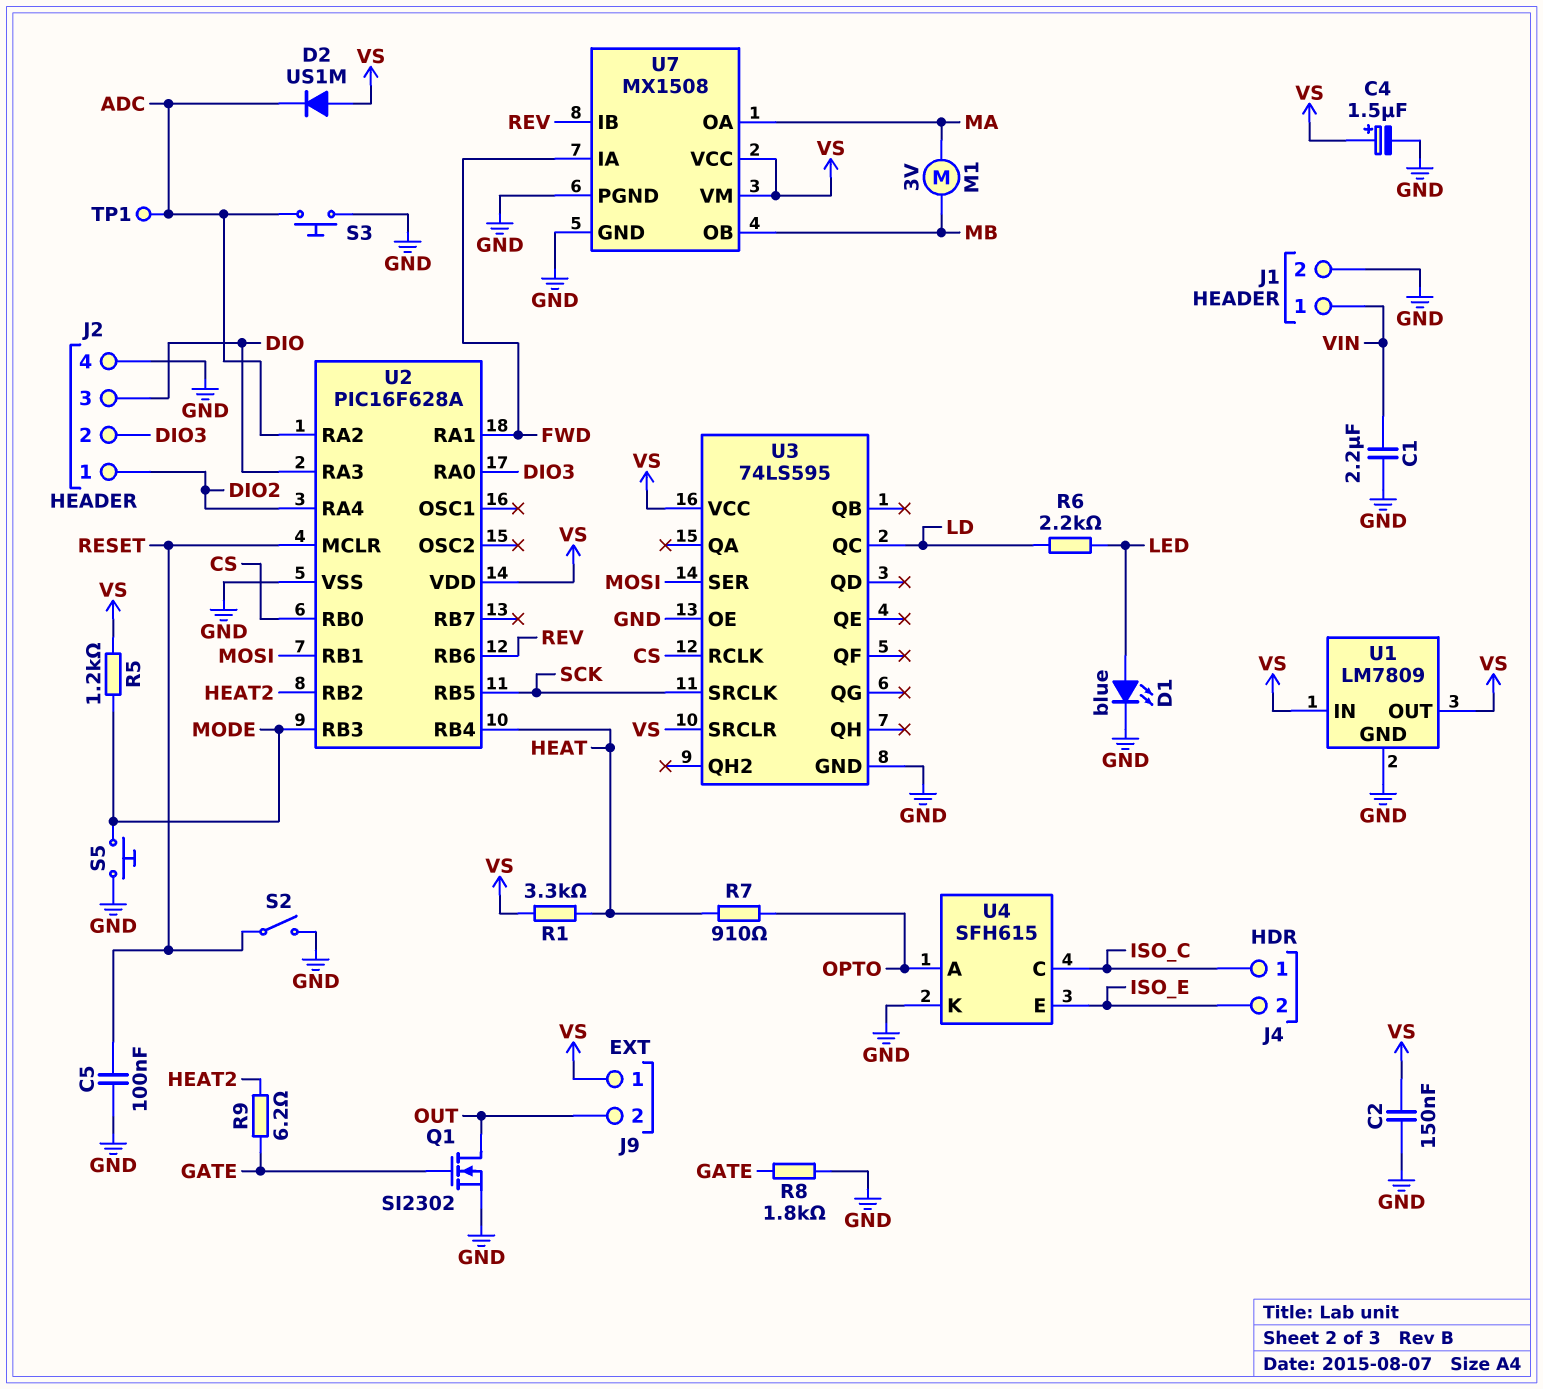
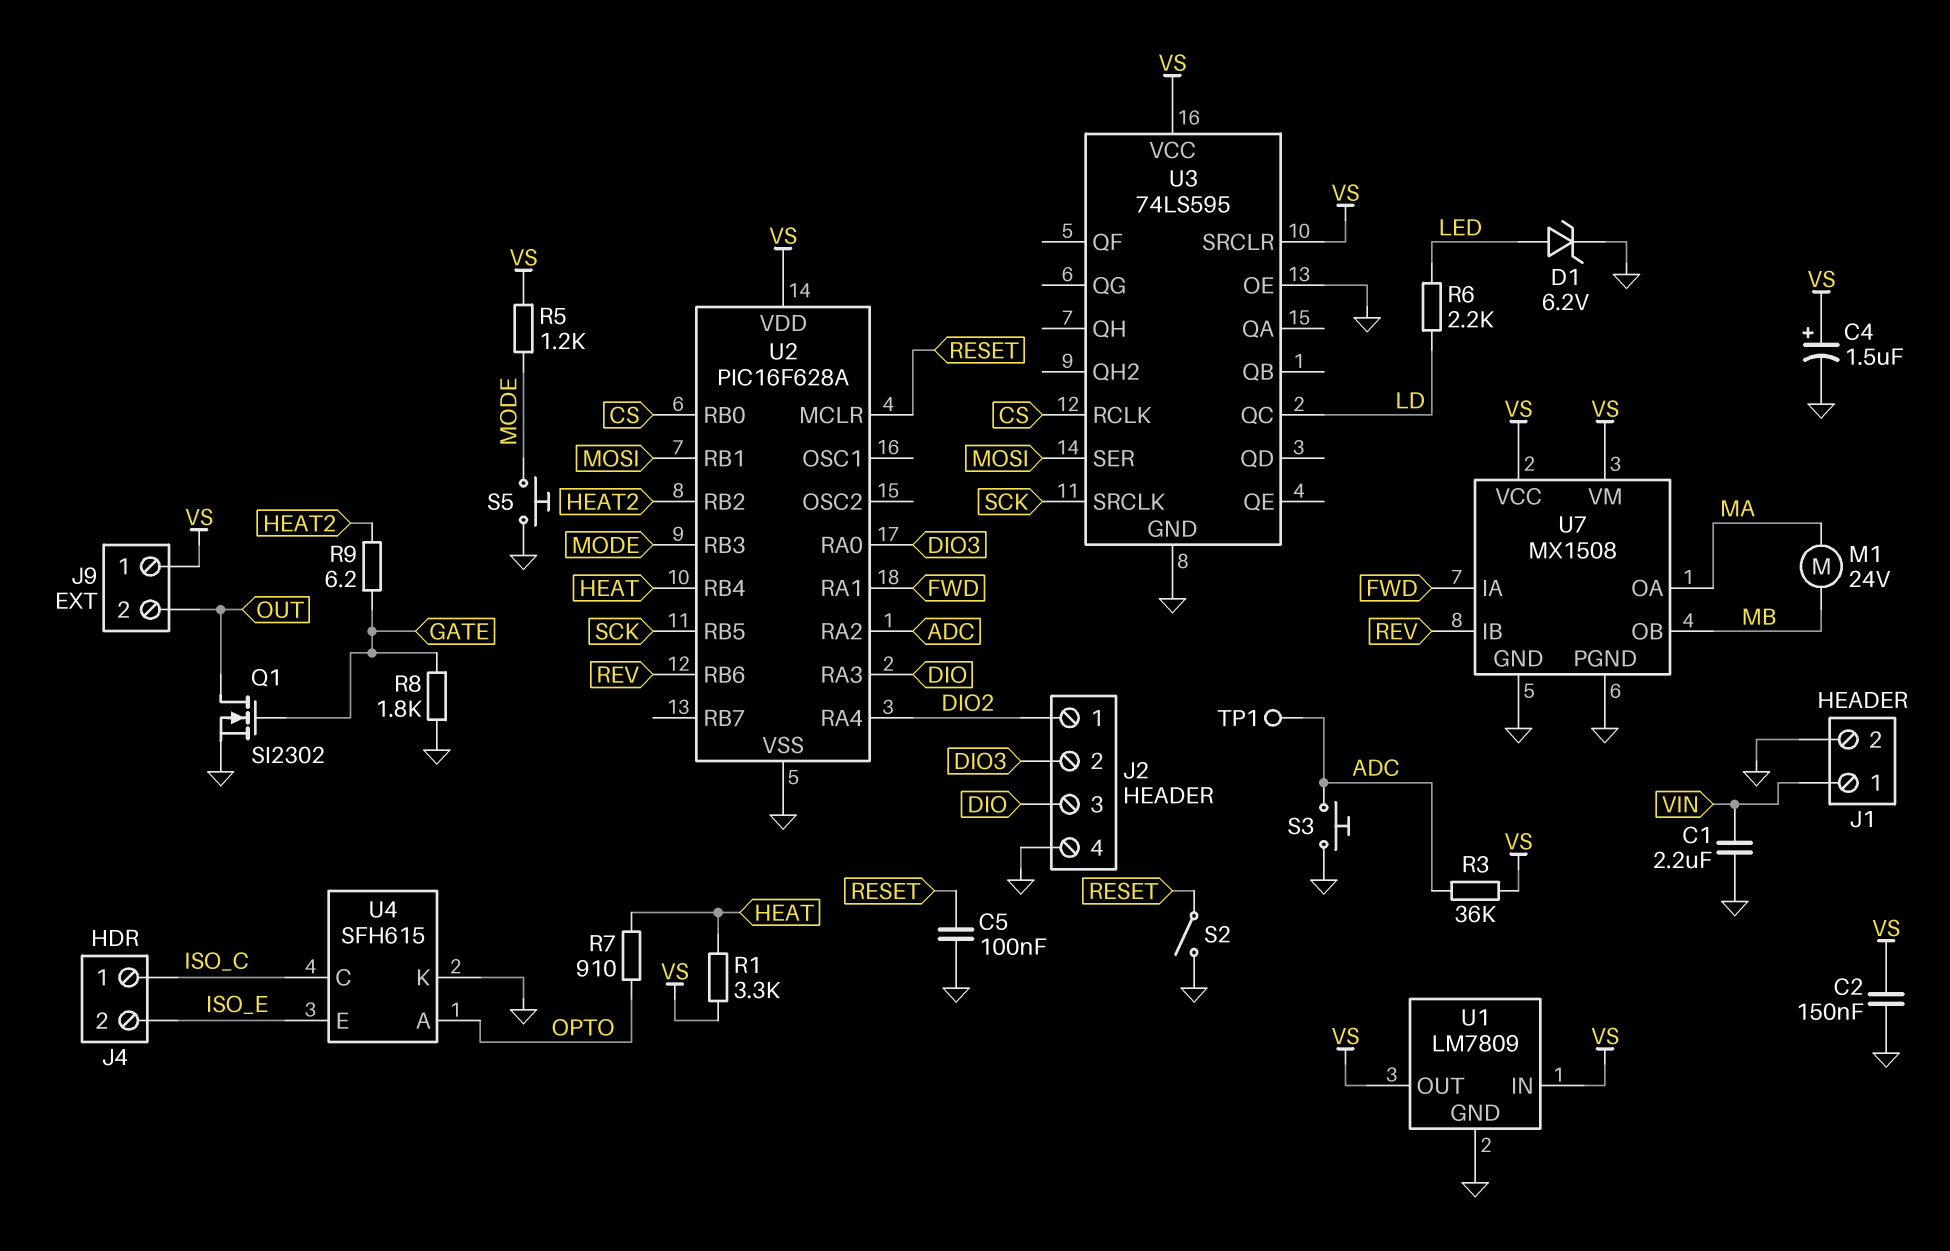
D1: LED blue (A LED, K GND) -> zener 6.2V (A LED, K GND)
D2: diode US1M (A VS, K ADC) -> none
M1: motor 3V (MA, MB) -> motor 24V (MA, MB)
R3: none -> 36k (ADC, VS)

